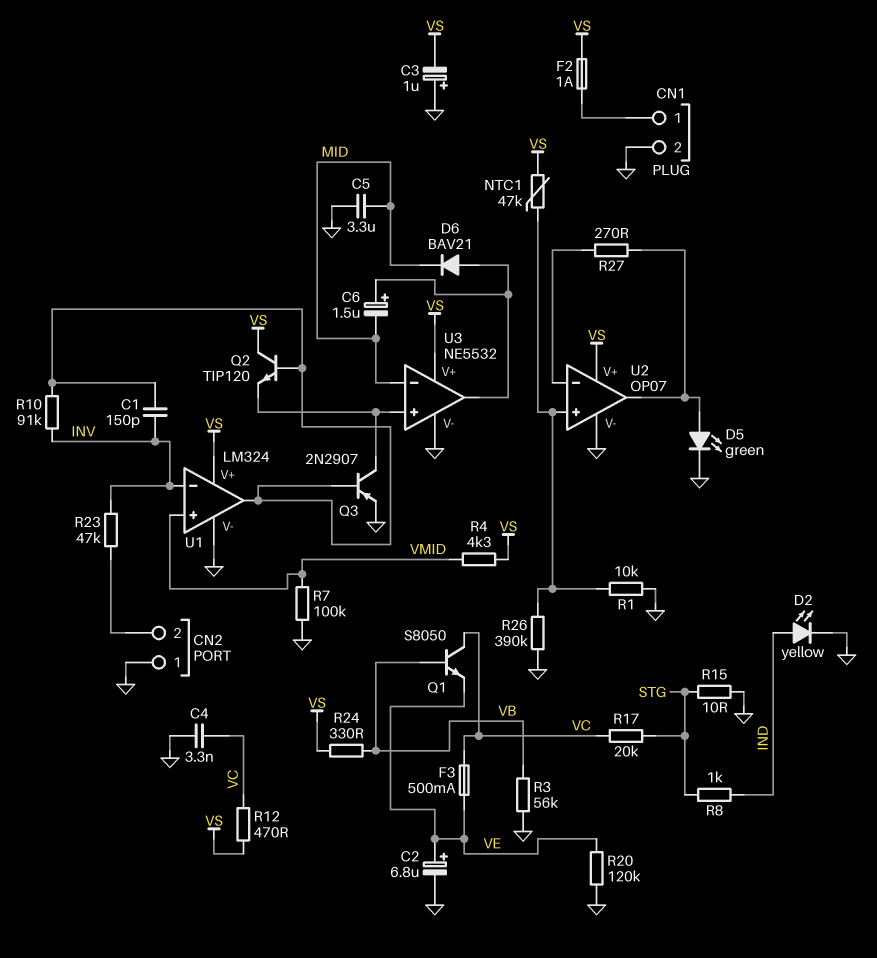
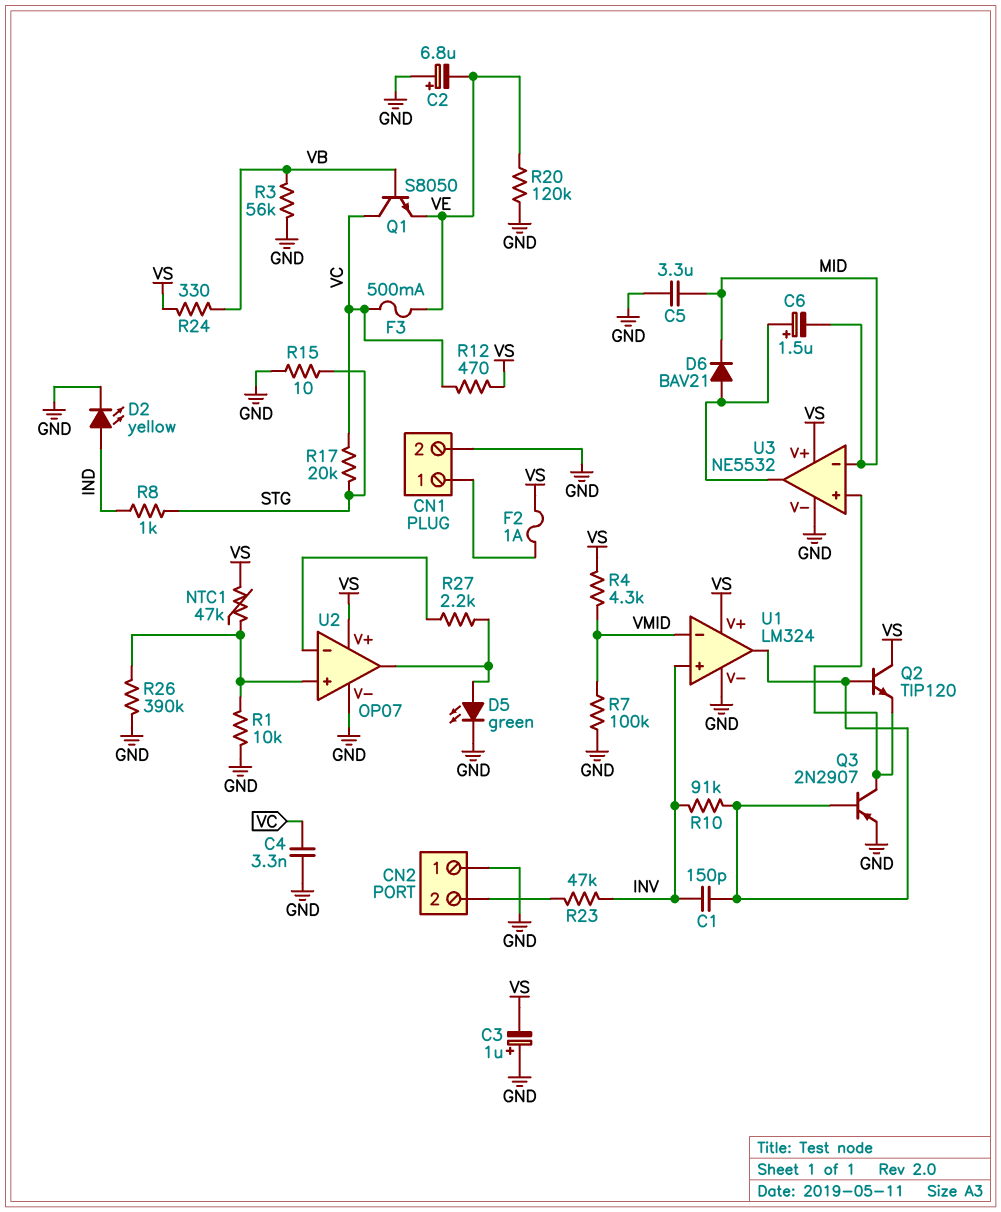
C2: 6.8uF (plus VE, minus GND) -> 6.8uF (plus GND, minus VE)
R27: 270 (U2/in-, U2/out) -> 2.2k (U2/in-, U2/out)
U1 pin in+: VMID -> INV
U1 pin in-: INV -> VMID

